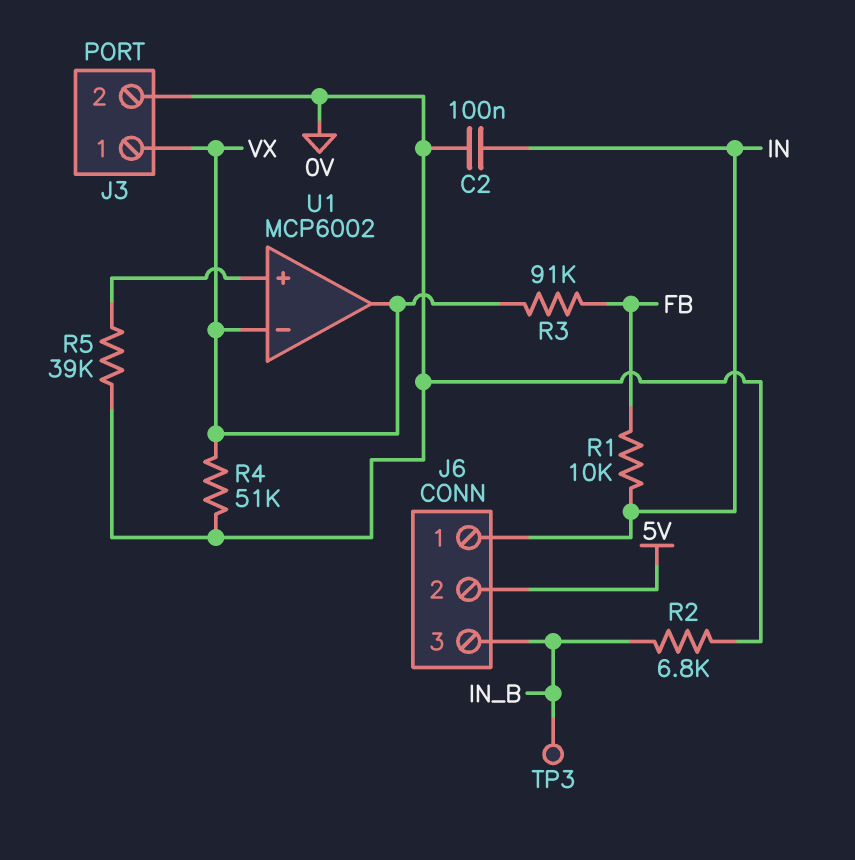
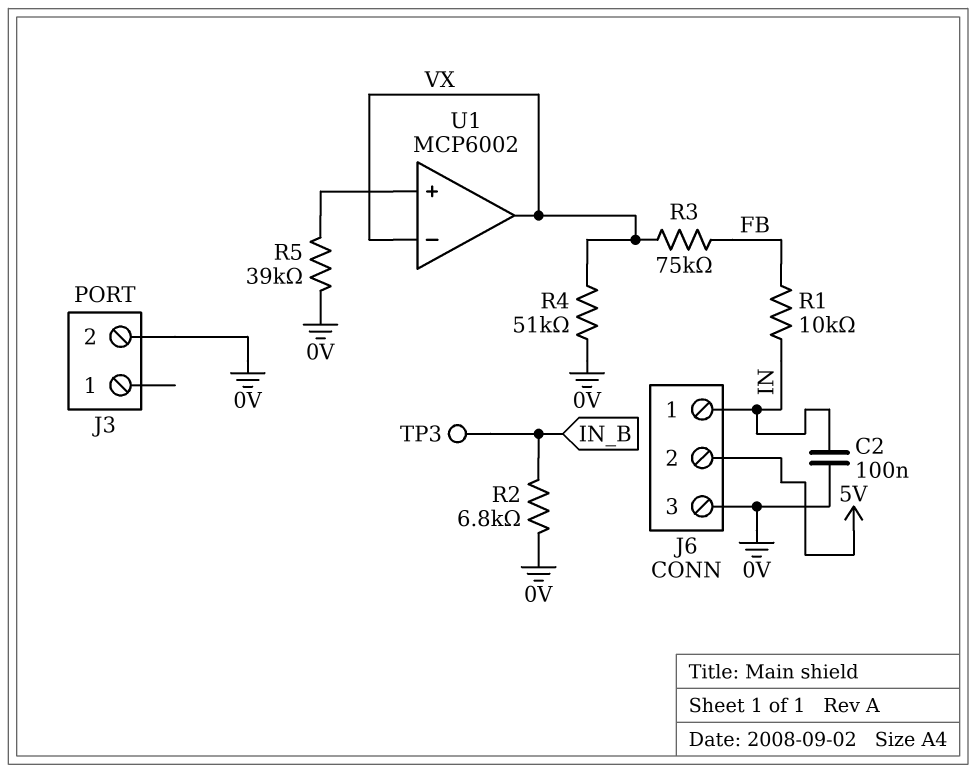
J3 pin 1: VX -> none
J6 pin 3: IN_B -> 0V
R3: 91k (FB, VX) -> 75k (FB, VX)

